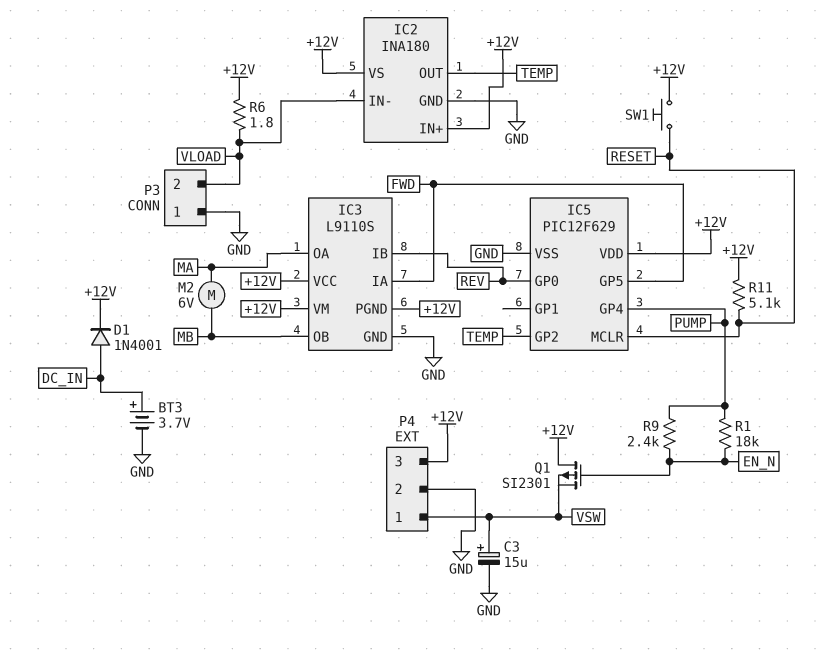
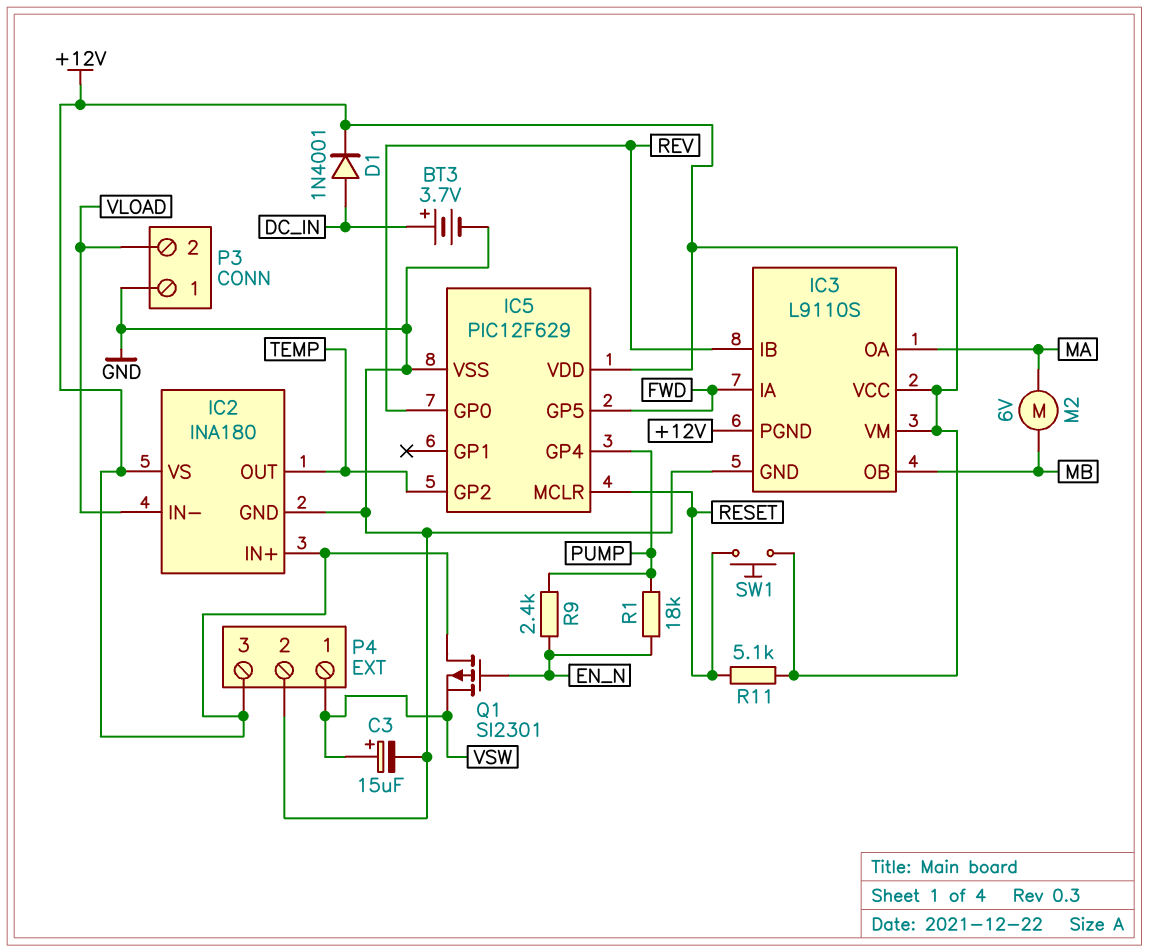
R6: 1.8 (+12V, VLOAD) -> none

